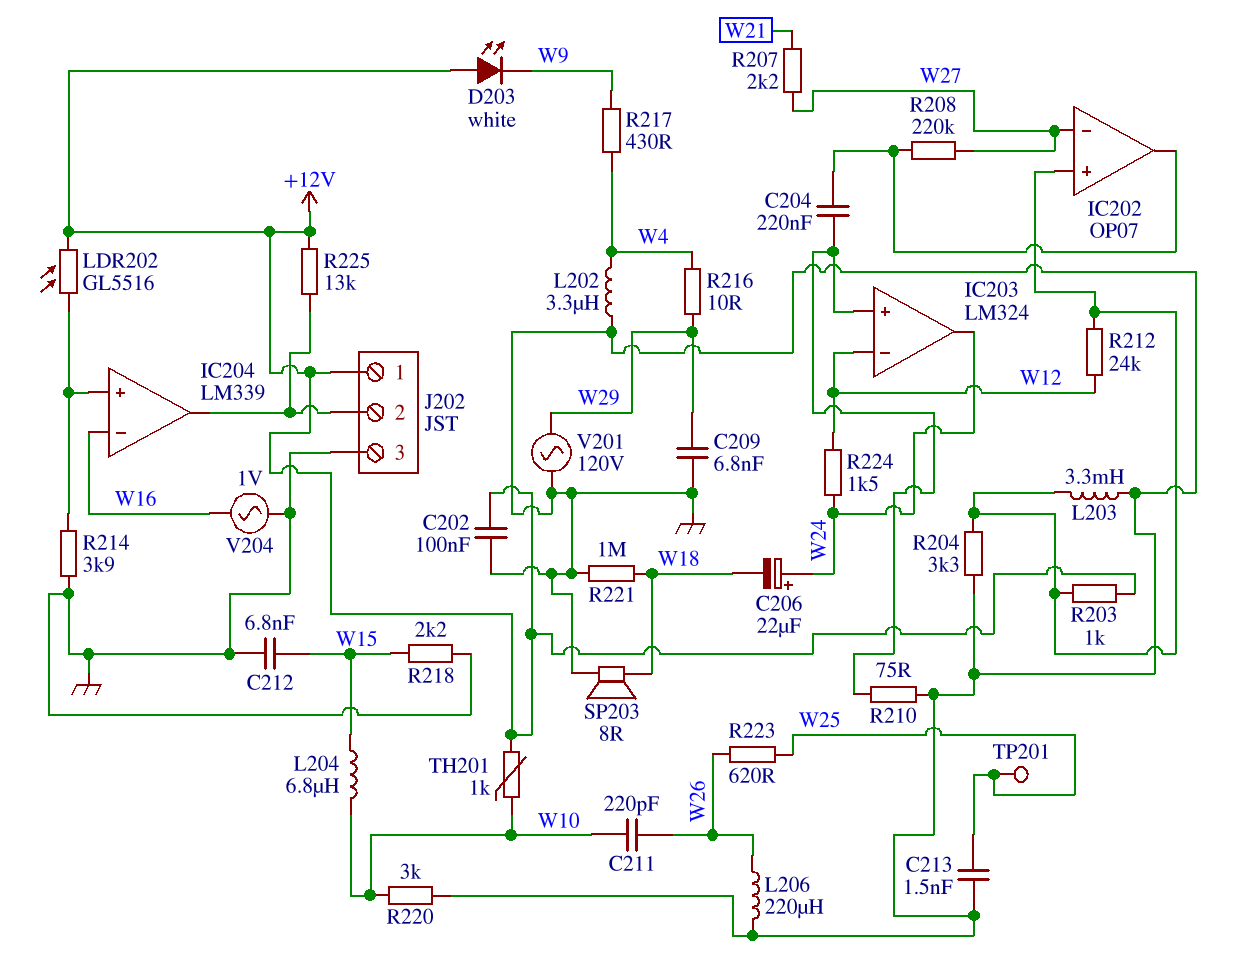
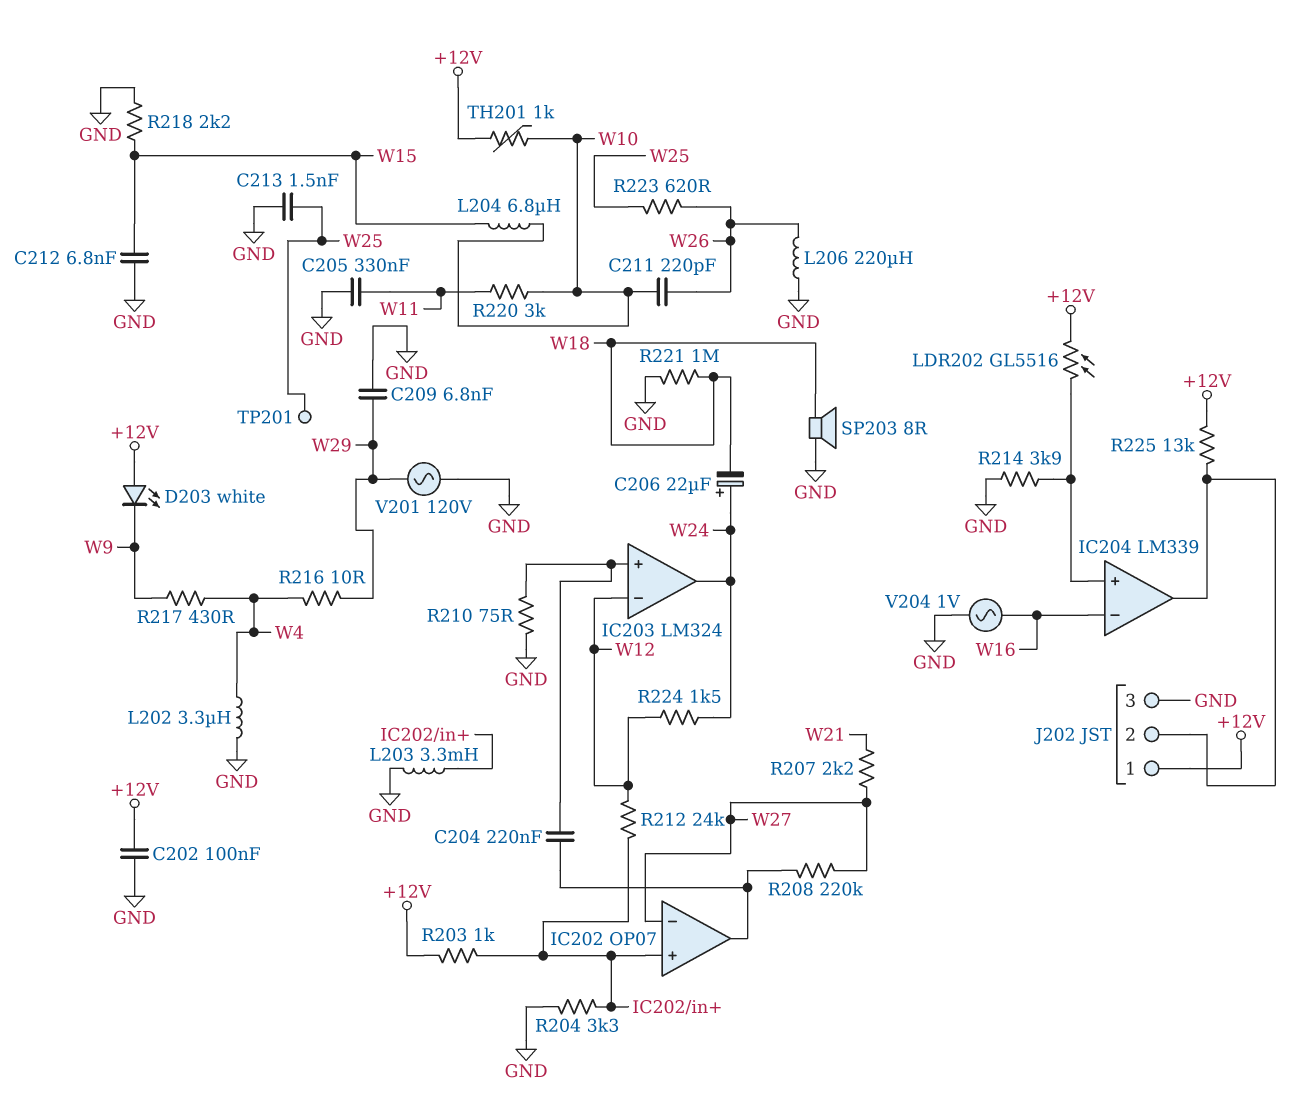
C205: none -> 330nF (GND, W11)
R220: 3k (GND, W10) -> 3k (W10, W11)

